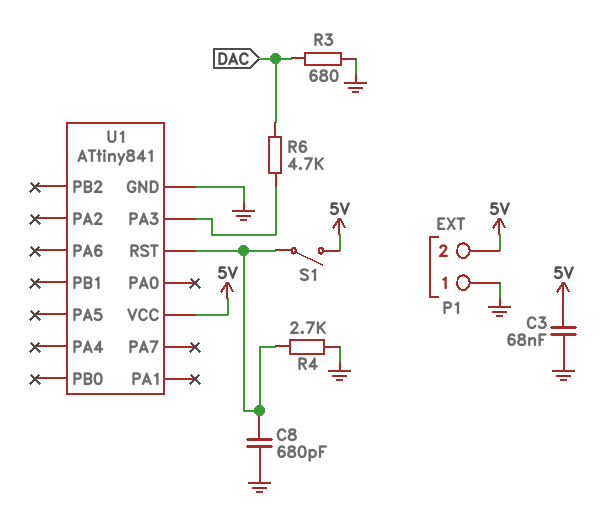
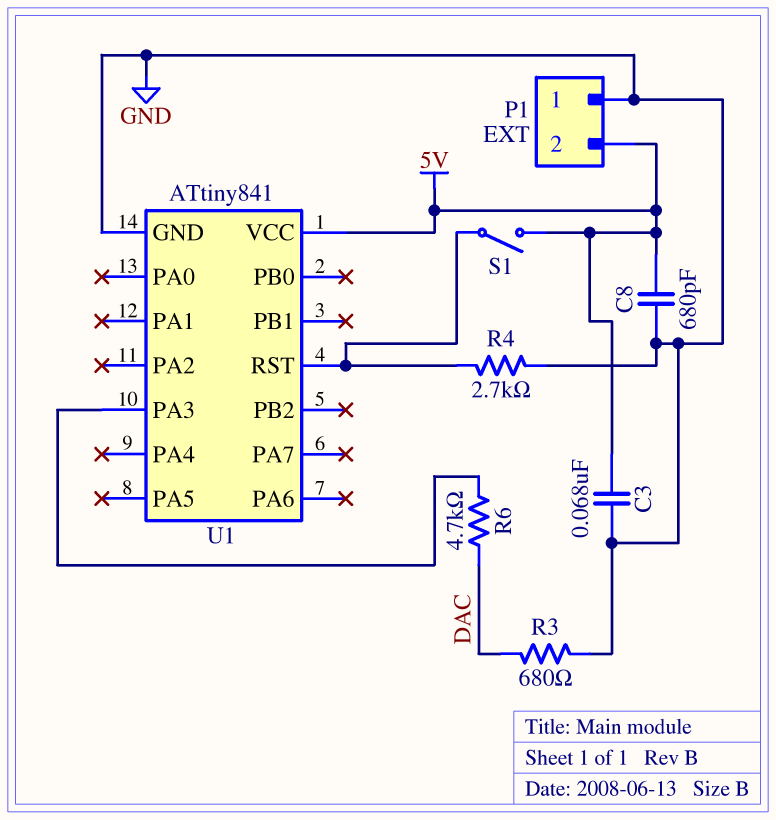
C8: 680pF (GND, U1/RST) -> 680pF (5V, GND)

